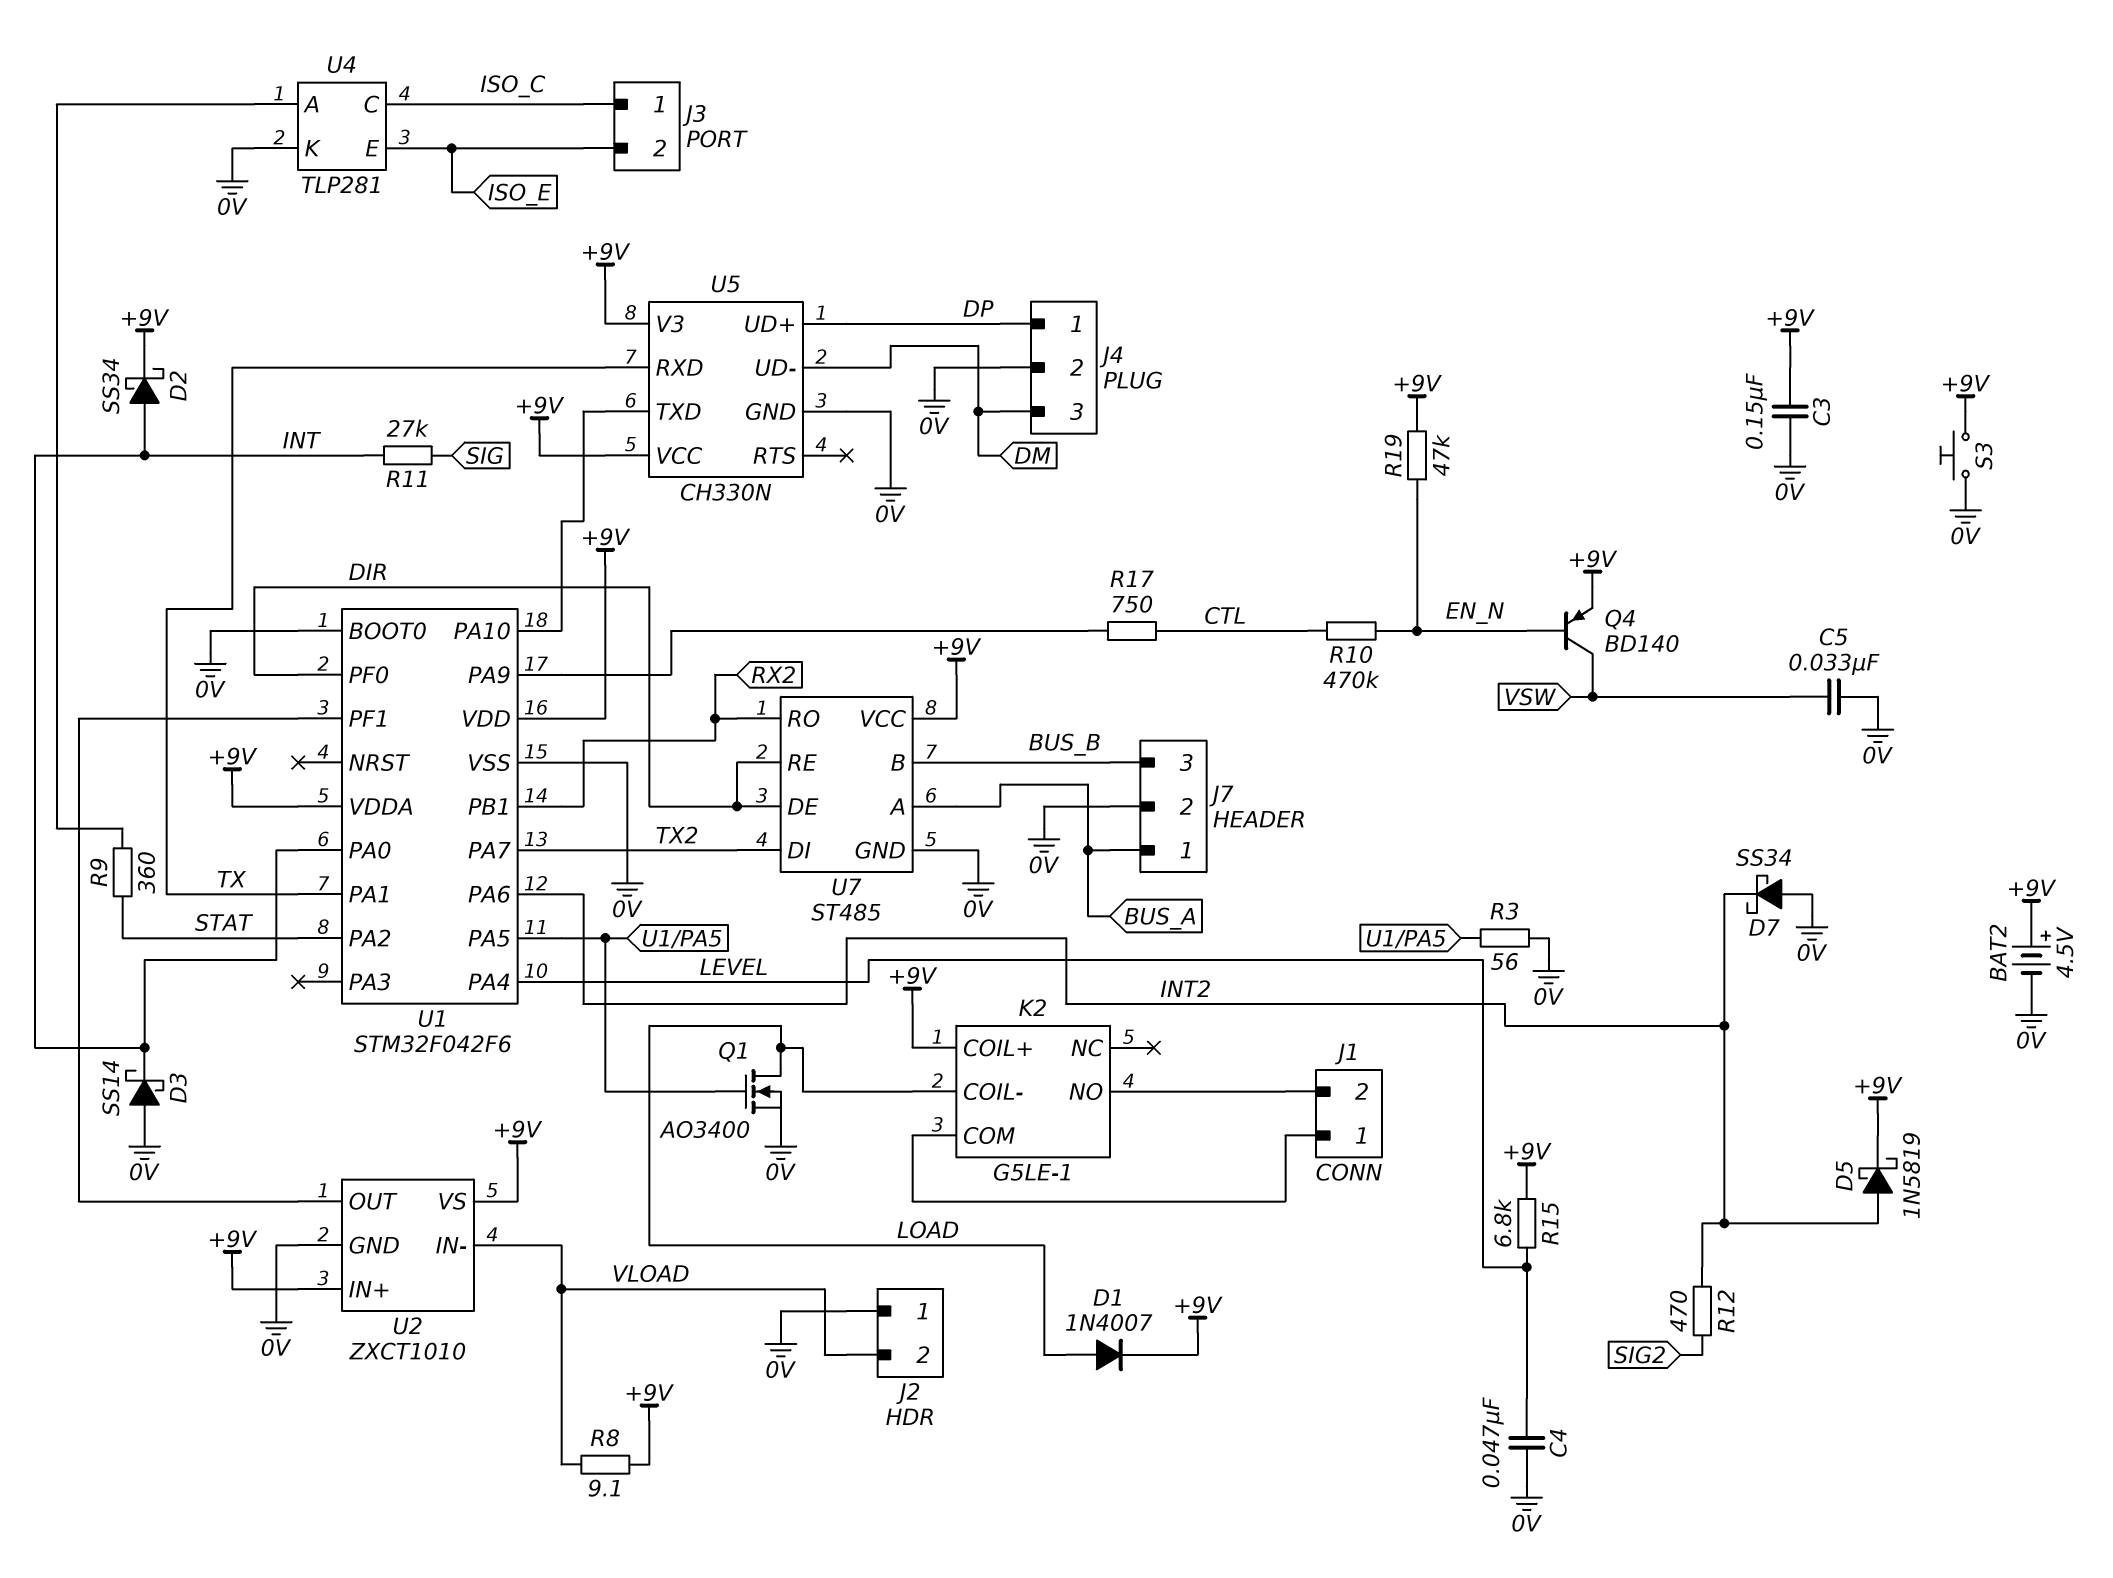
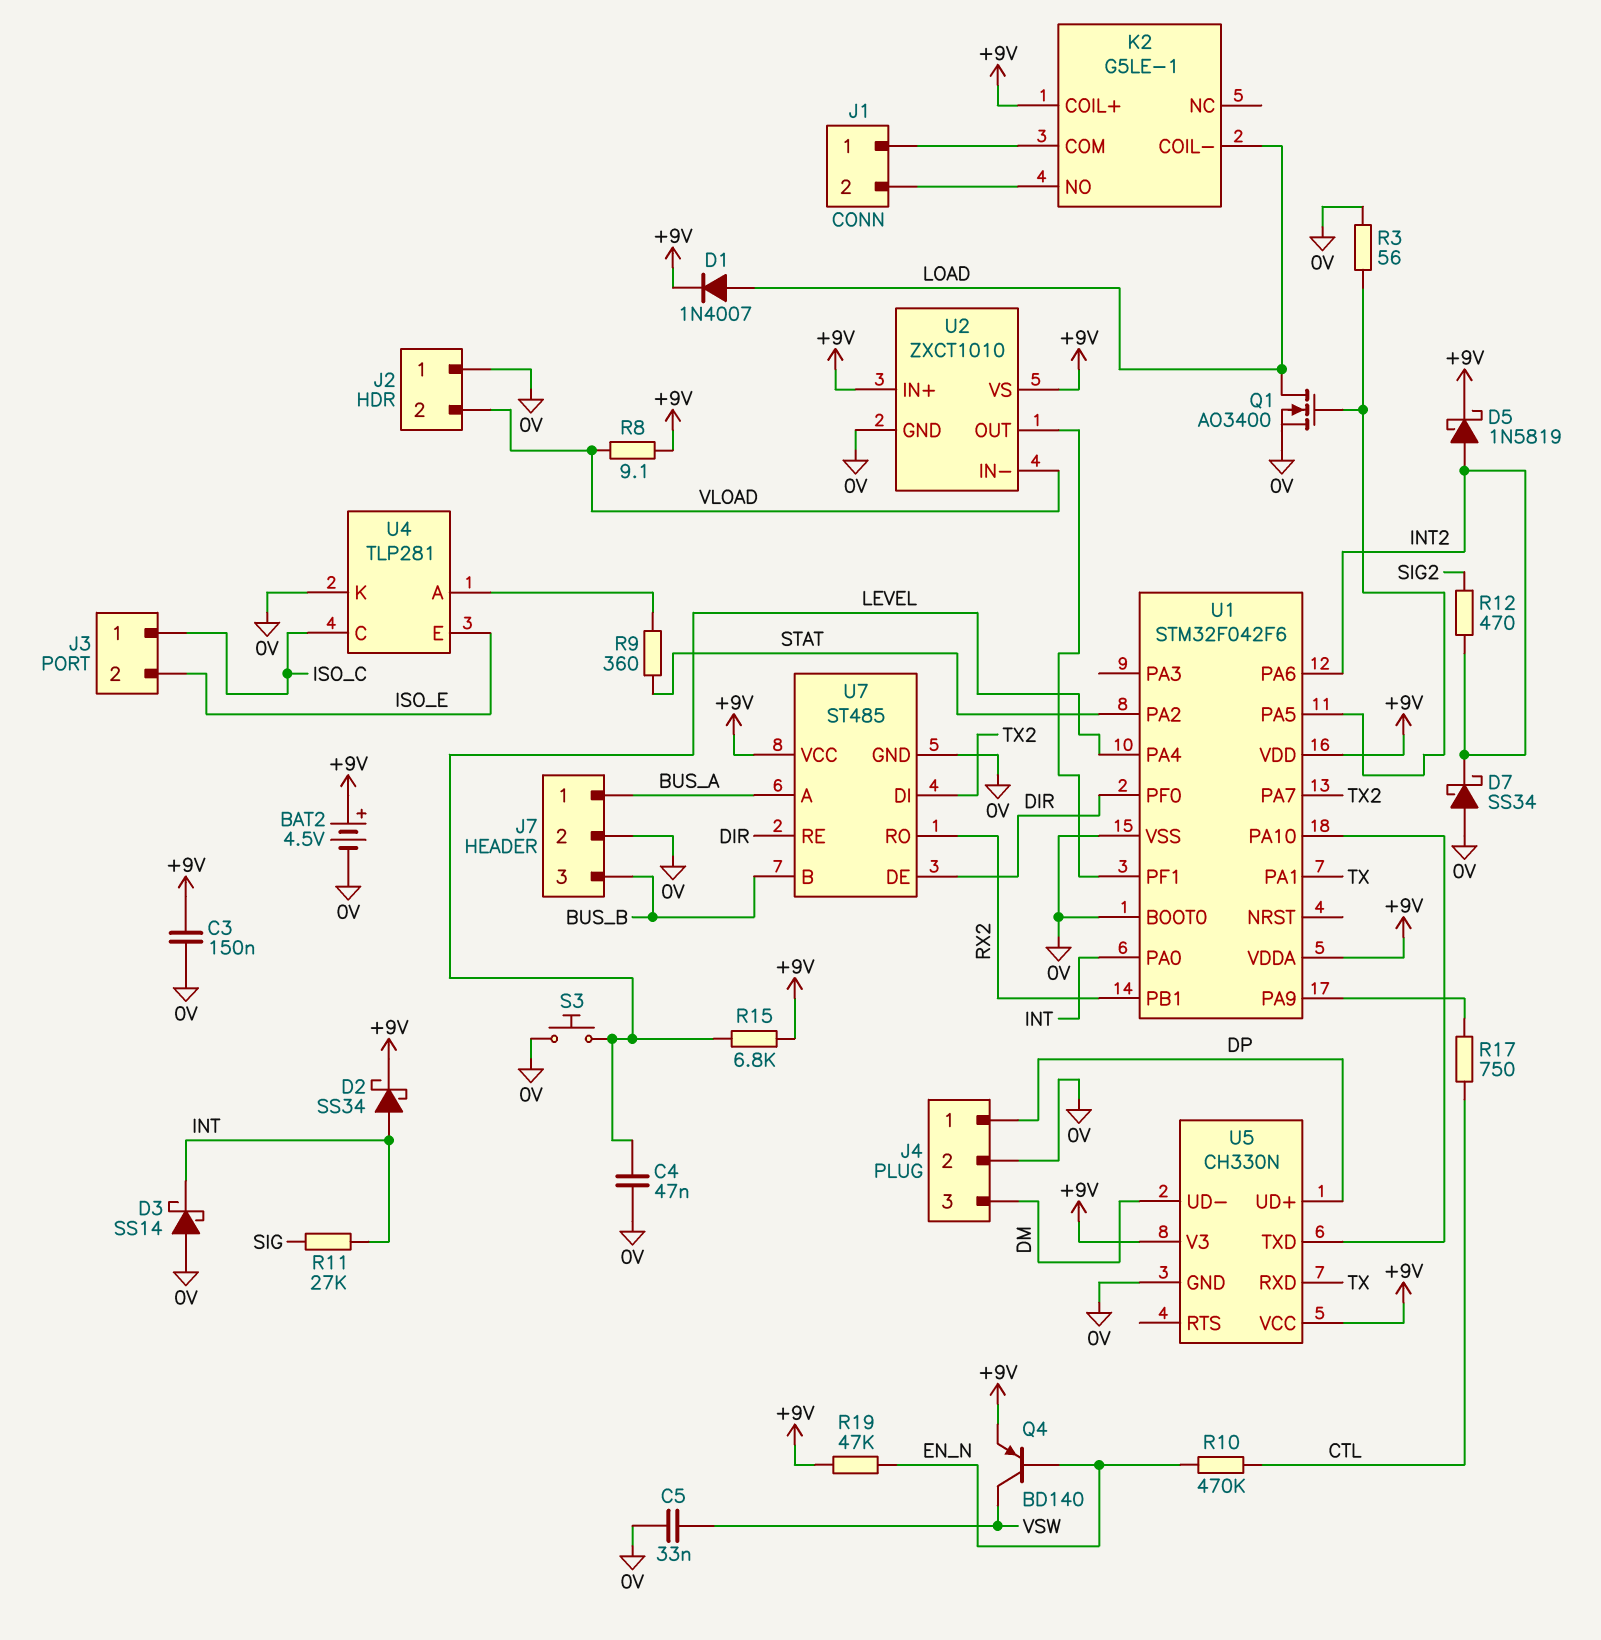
S3: button (+9V, 0V) -> button (0V, LEVEL)

